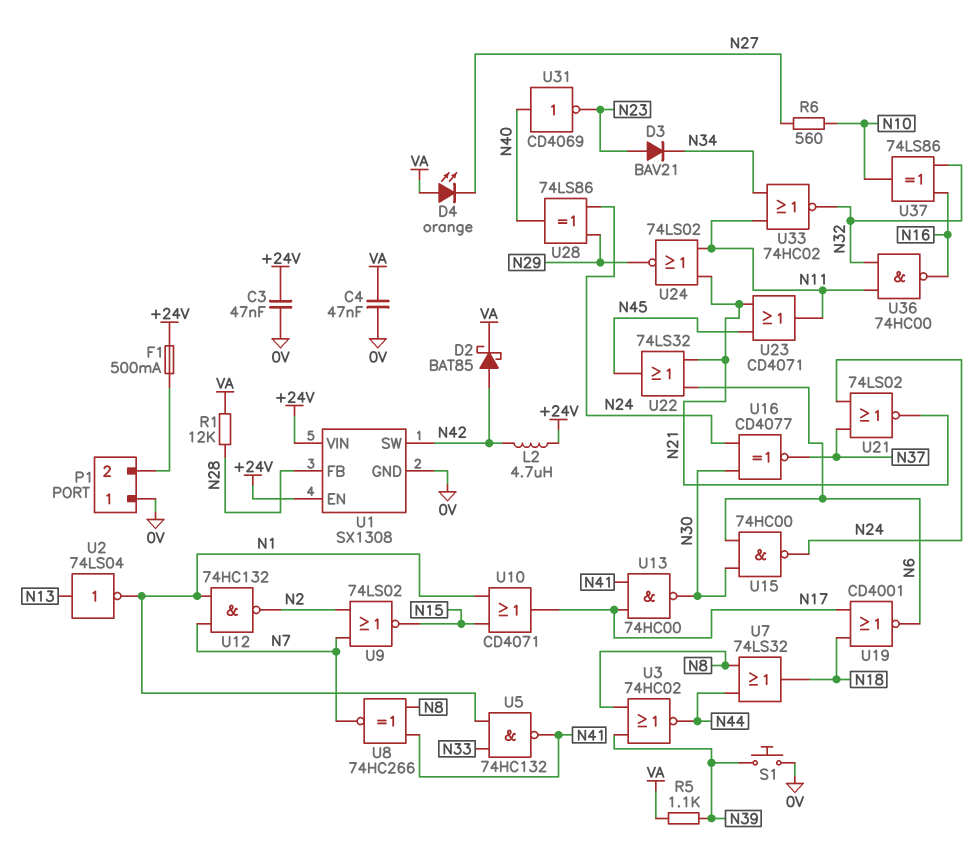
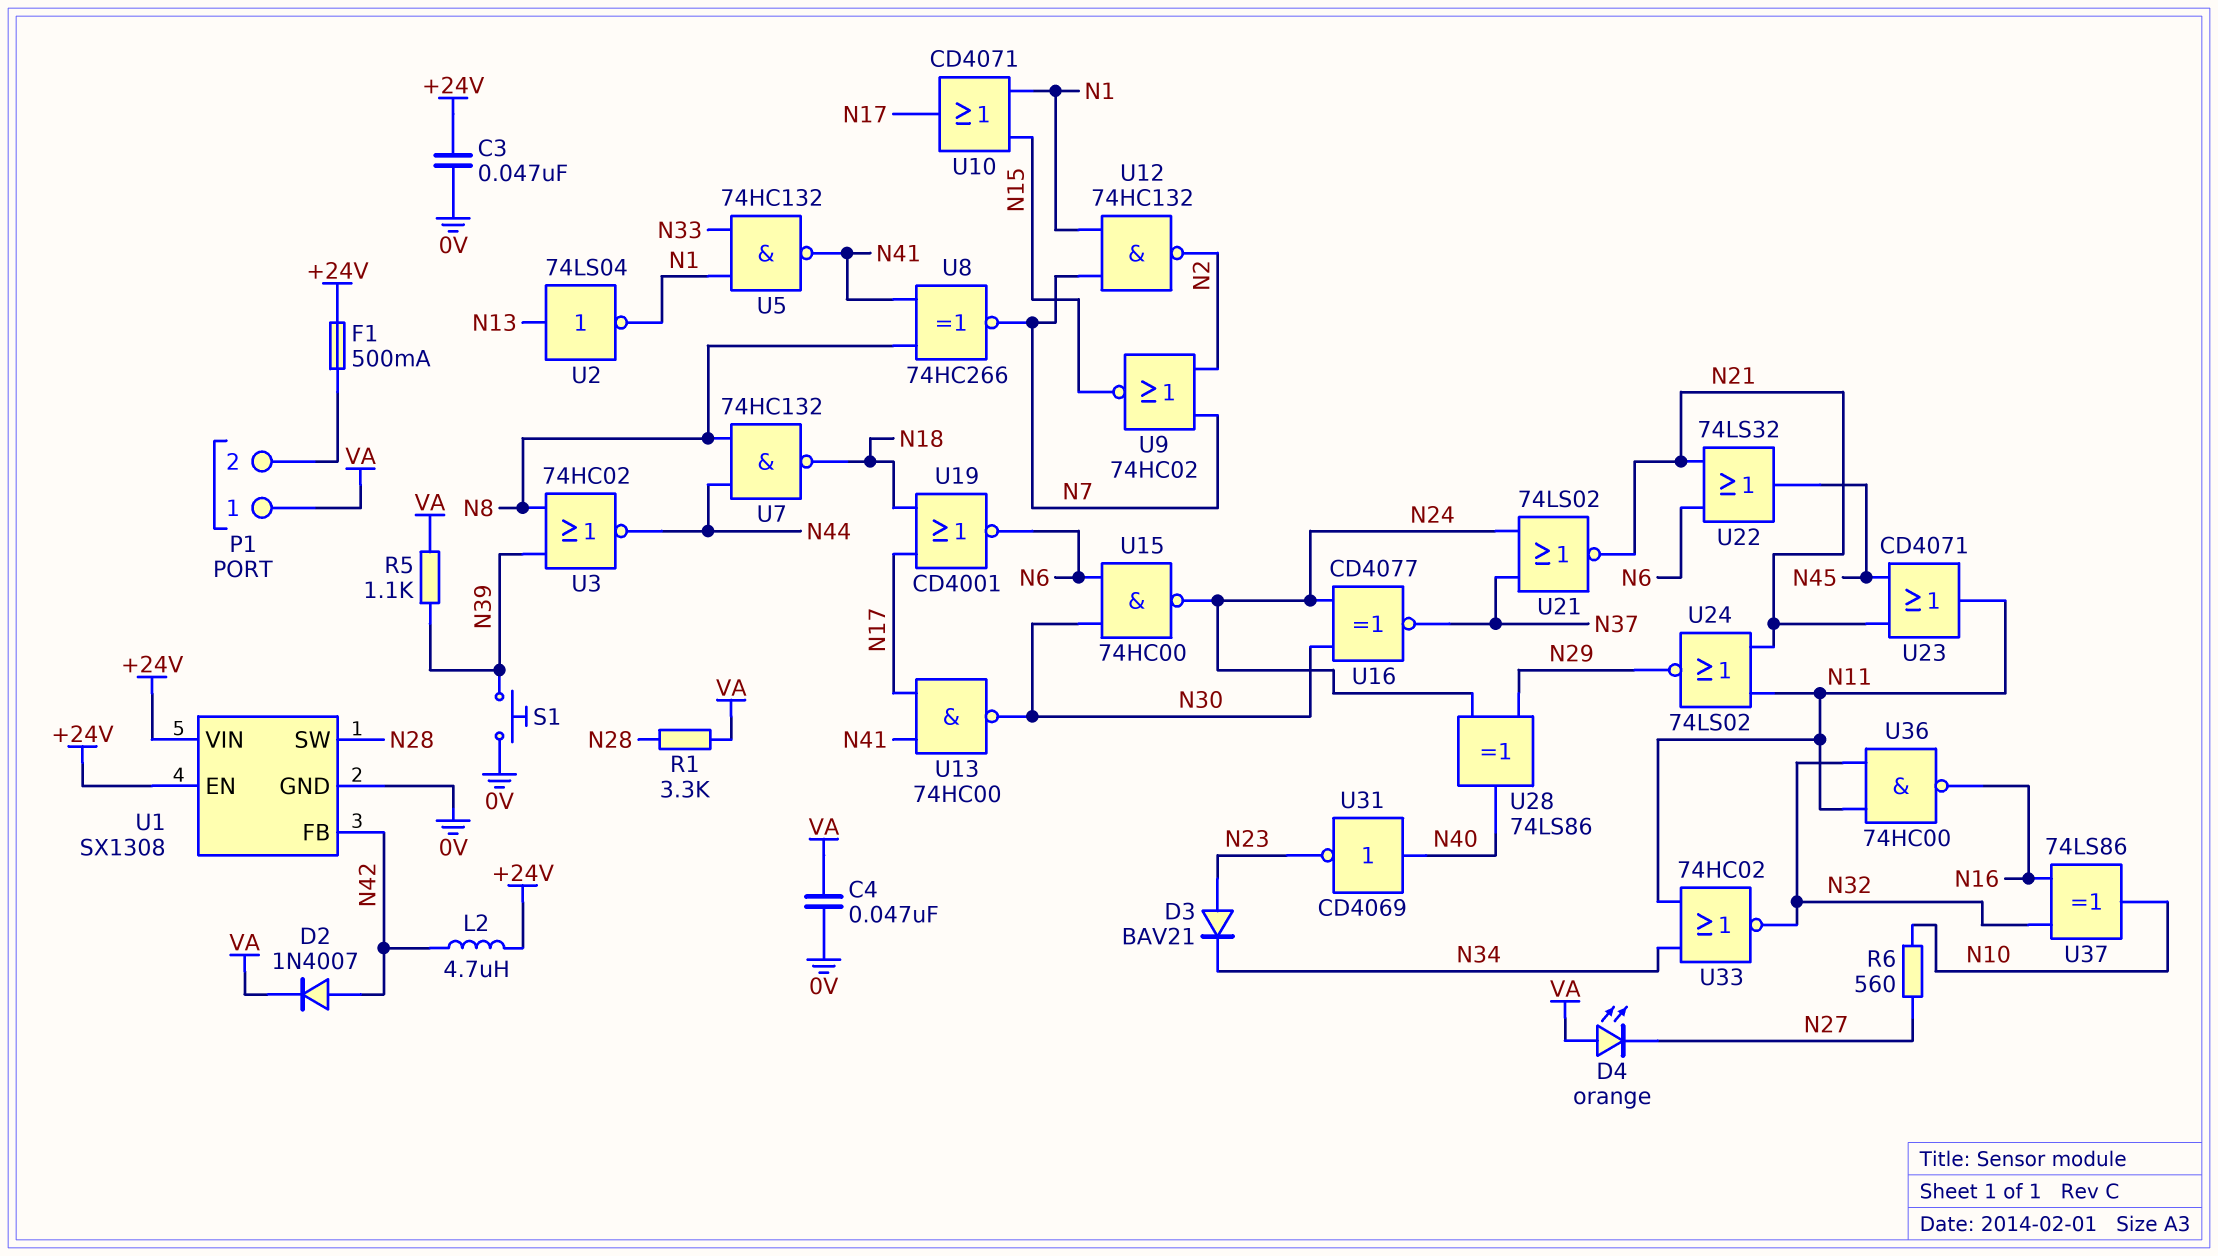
D2: schottky BAT85 (A N42, K VA) -> diode 1N4007 (A N42, K VA)
P1 pin 1: 0V -> VA
R1: 12k (N28, VA) -> 3.3k (N28, VA)
U1 pin FB: N28 -> N42
U1 pin SW: N42 -> N28
U7: OR 74LS32 (in N8, in N44, out N18) -> NAND 74HC132 (in N8, in N44, out N18)
U9: NOR 74LS02 (in N2, in N7, out N15) -> NOR 74HC02 (in N2, in N7, out N15)

